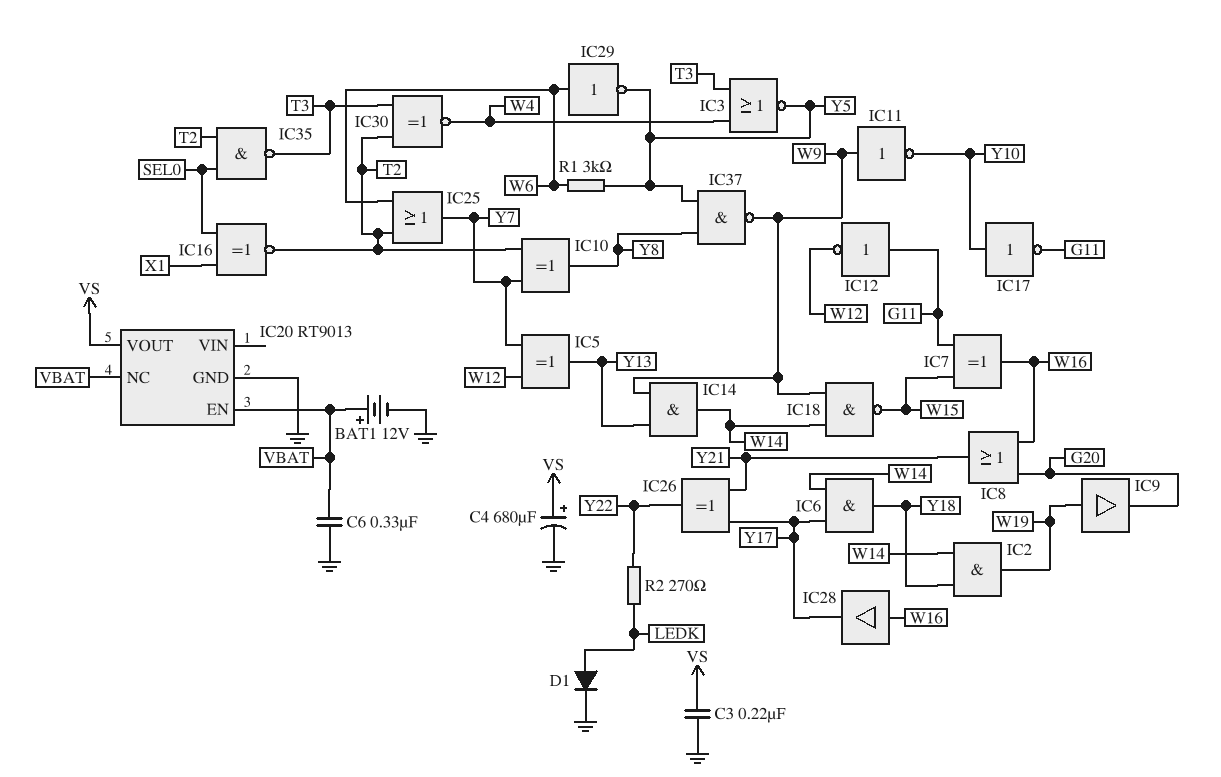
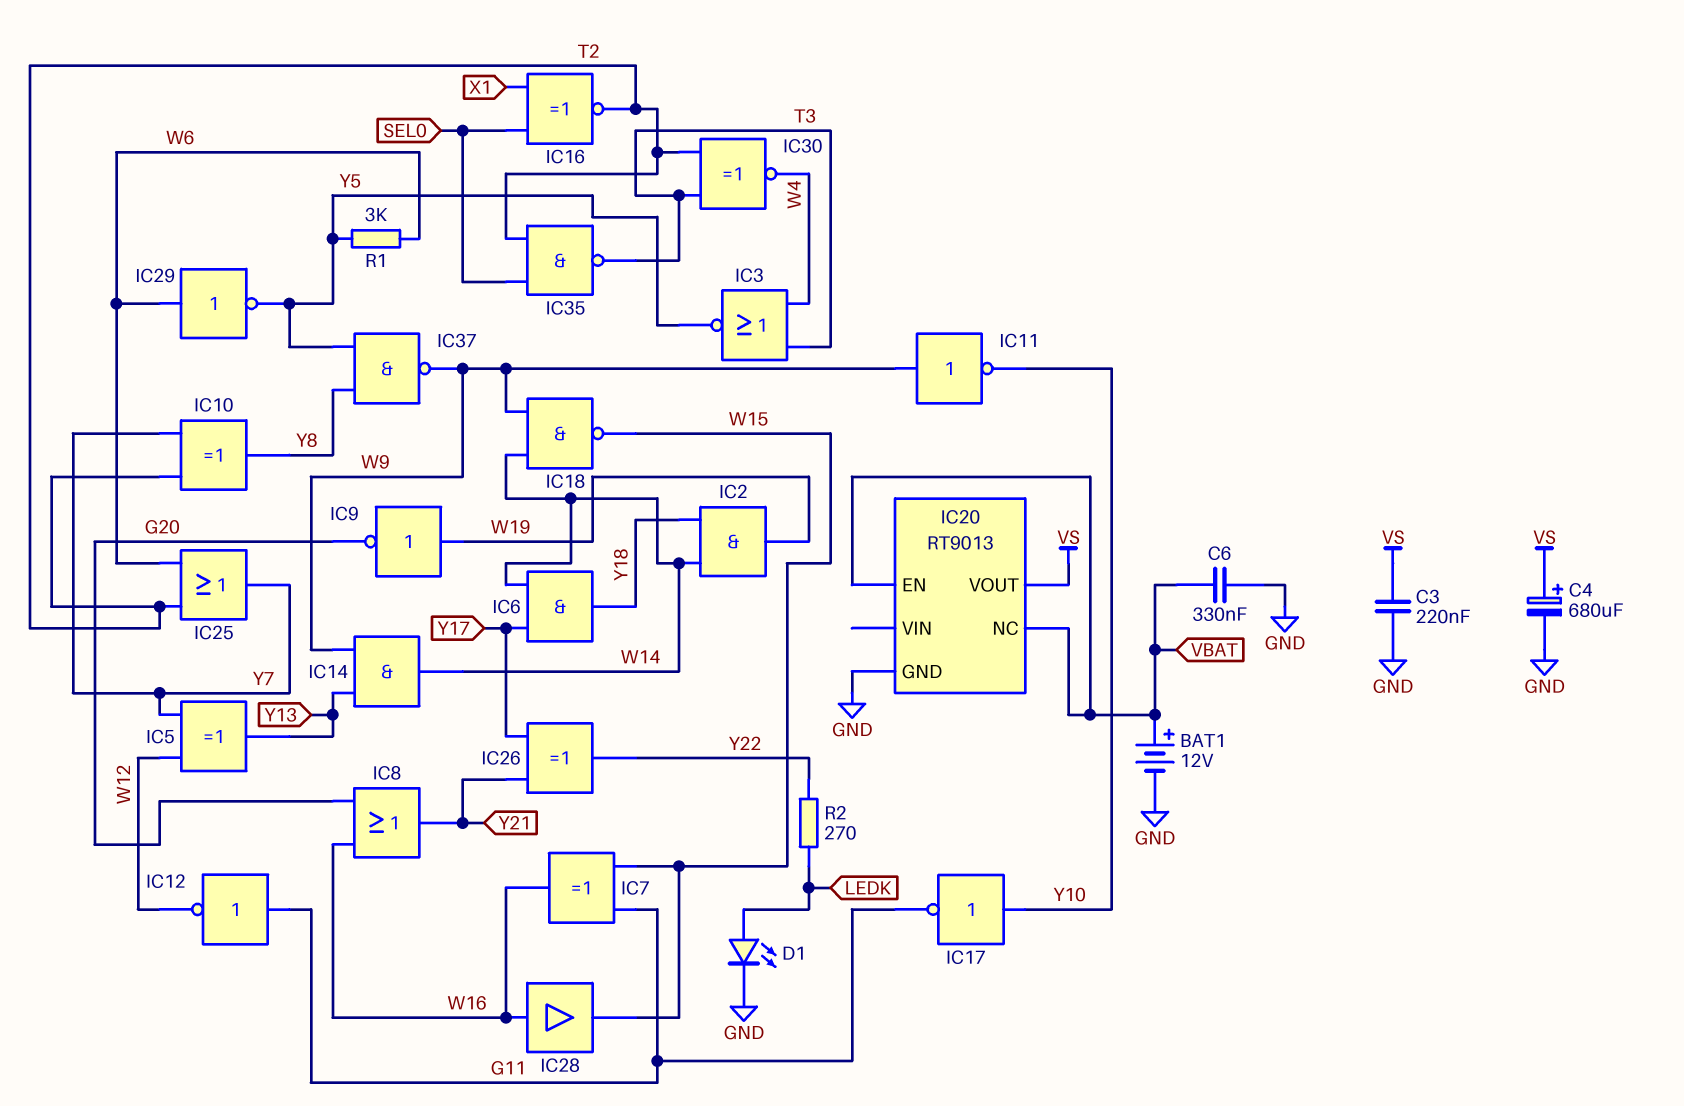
D1: diode (A LEDK, K GND) -> LED (A LEDK, K GND)
IC9: buffer (in W19, out G20) -> NOT (in W19, out G20)
IC28: buffer (in W16, out Y17) -> buffer (in W16, out W15)

